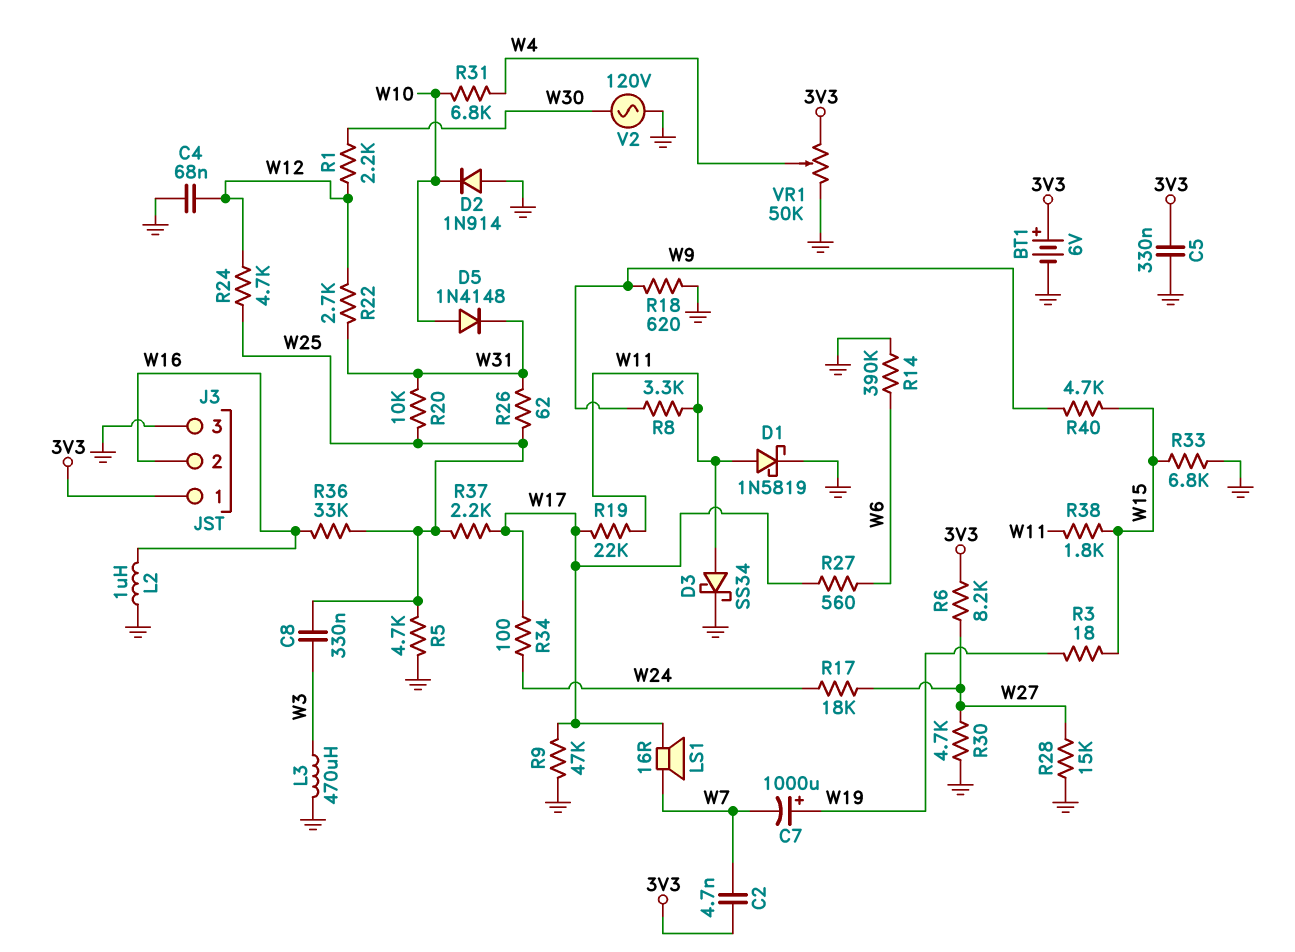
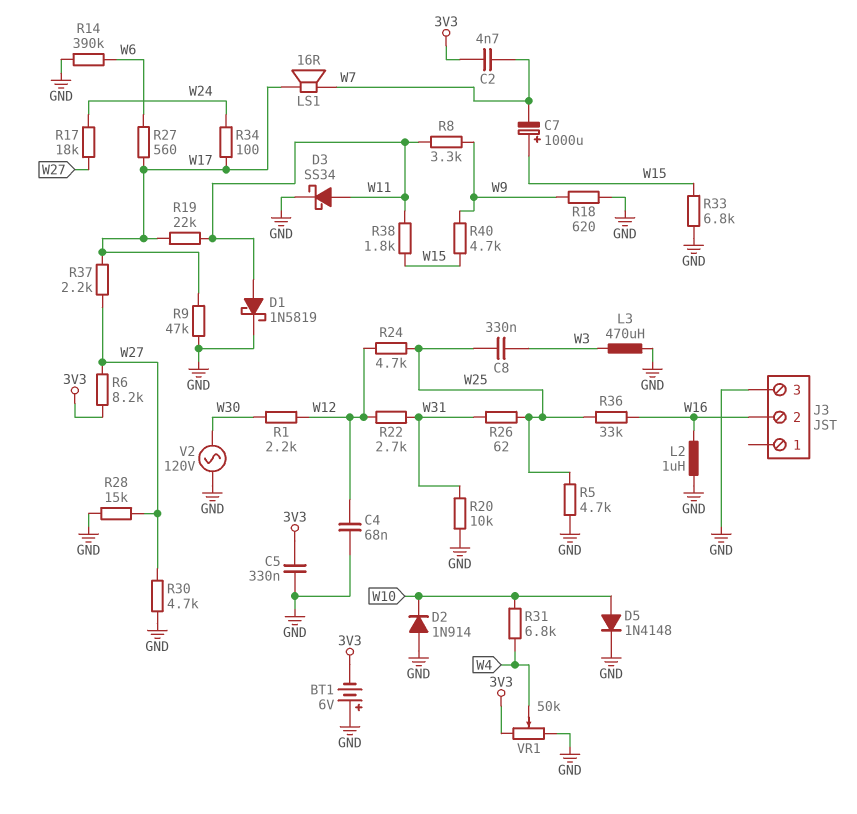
BT1: 6V (plus 3V3, minus GND) -> 6V (plus GND, minus 3V3)
C7: 1000uF (plus W19, minus W7) -> 1000uF (plus W15, minus W7)
D5: diode 1N4148 (A W10, K W31) -> diode 1N4148 (A W10, K GND)
J3 pin 1: 3V3 -> none
R3: 18 (W15, W19) -> none
R20: 10k (W25, W31) -> 10k (GND, W31)
R37: 2.2k (W17, W25) -> 2.2k (W17, W27)

